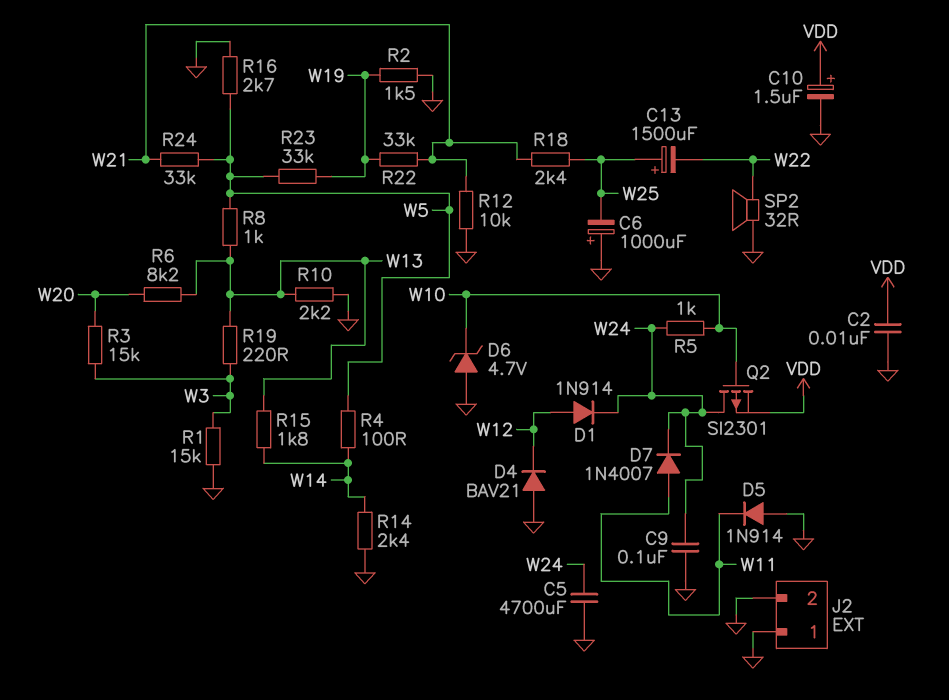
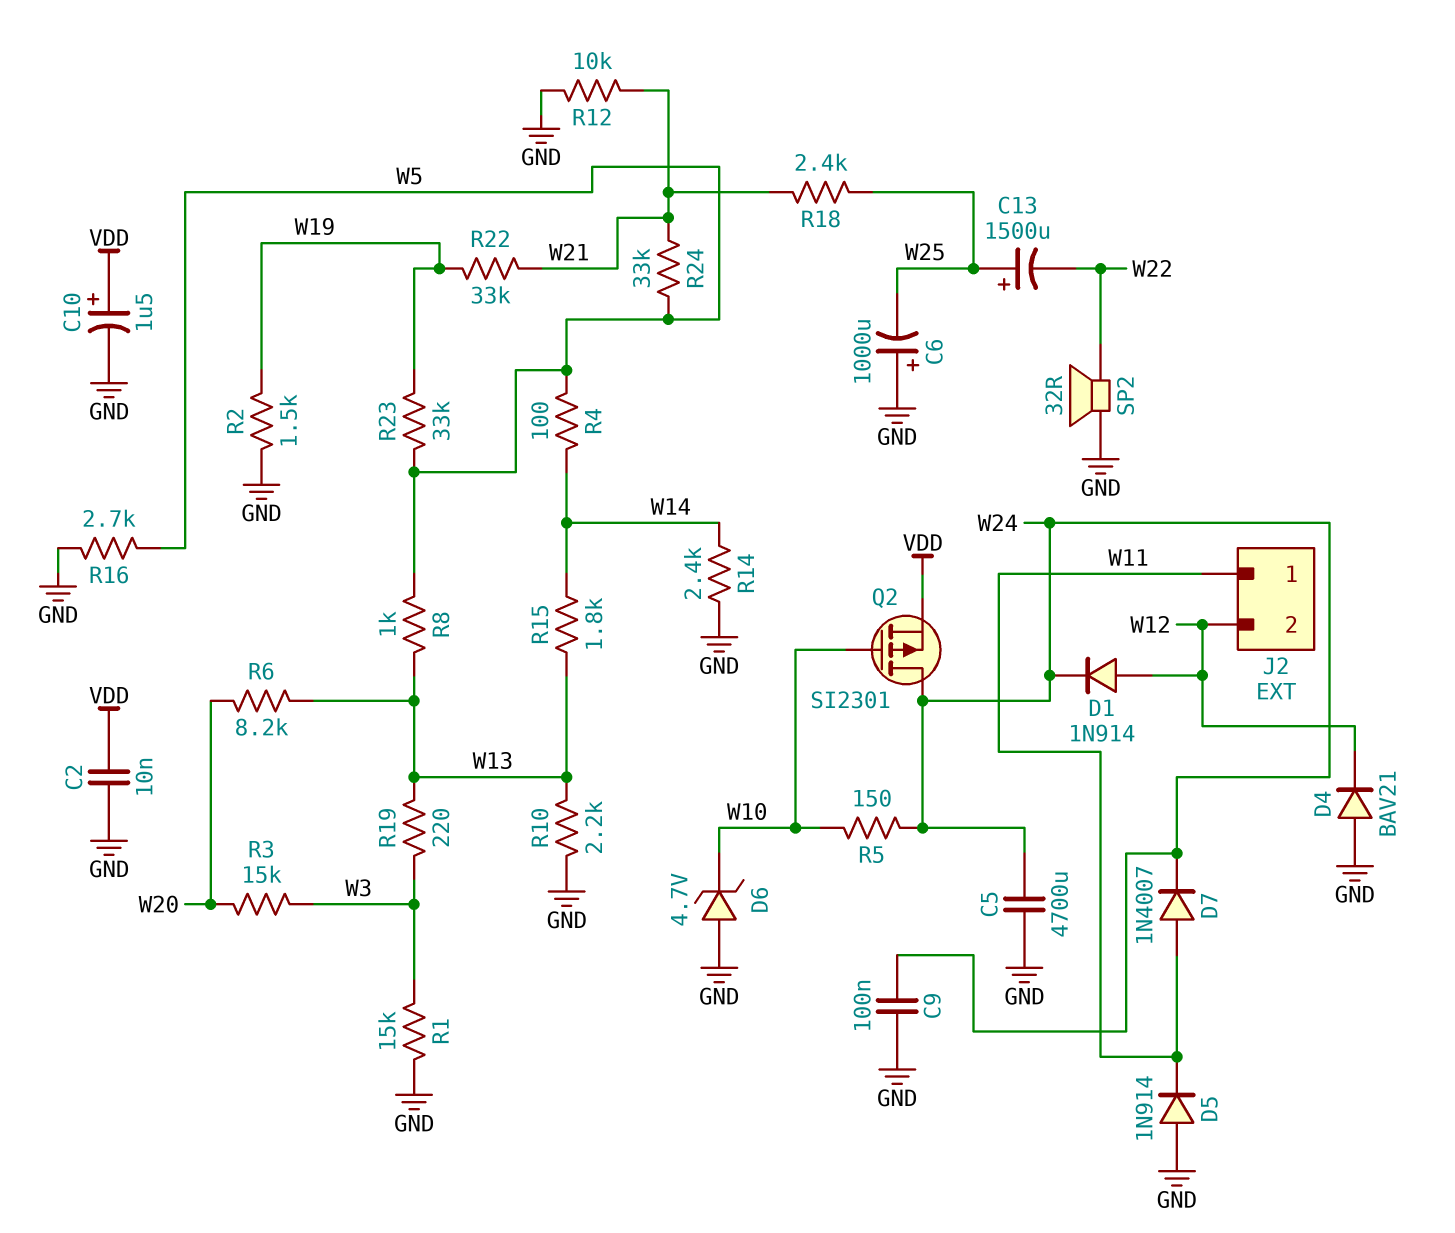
J2 pin 1: GND -> W11
J2 pin 2: GND -> W12
R5: 1k (W10, W24) -> 150 (W10, W24)

